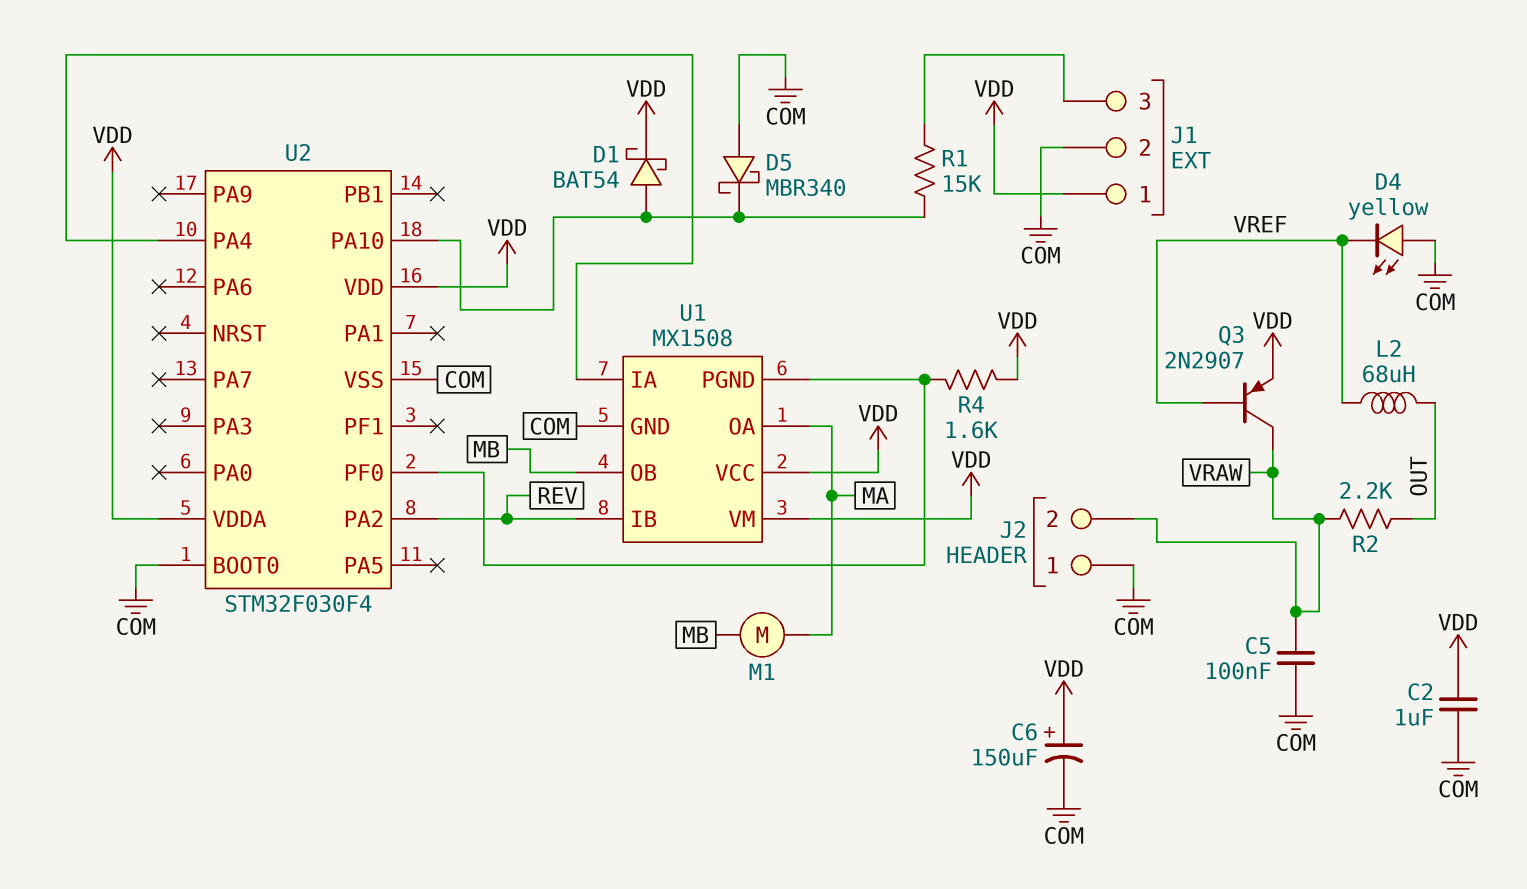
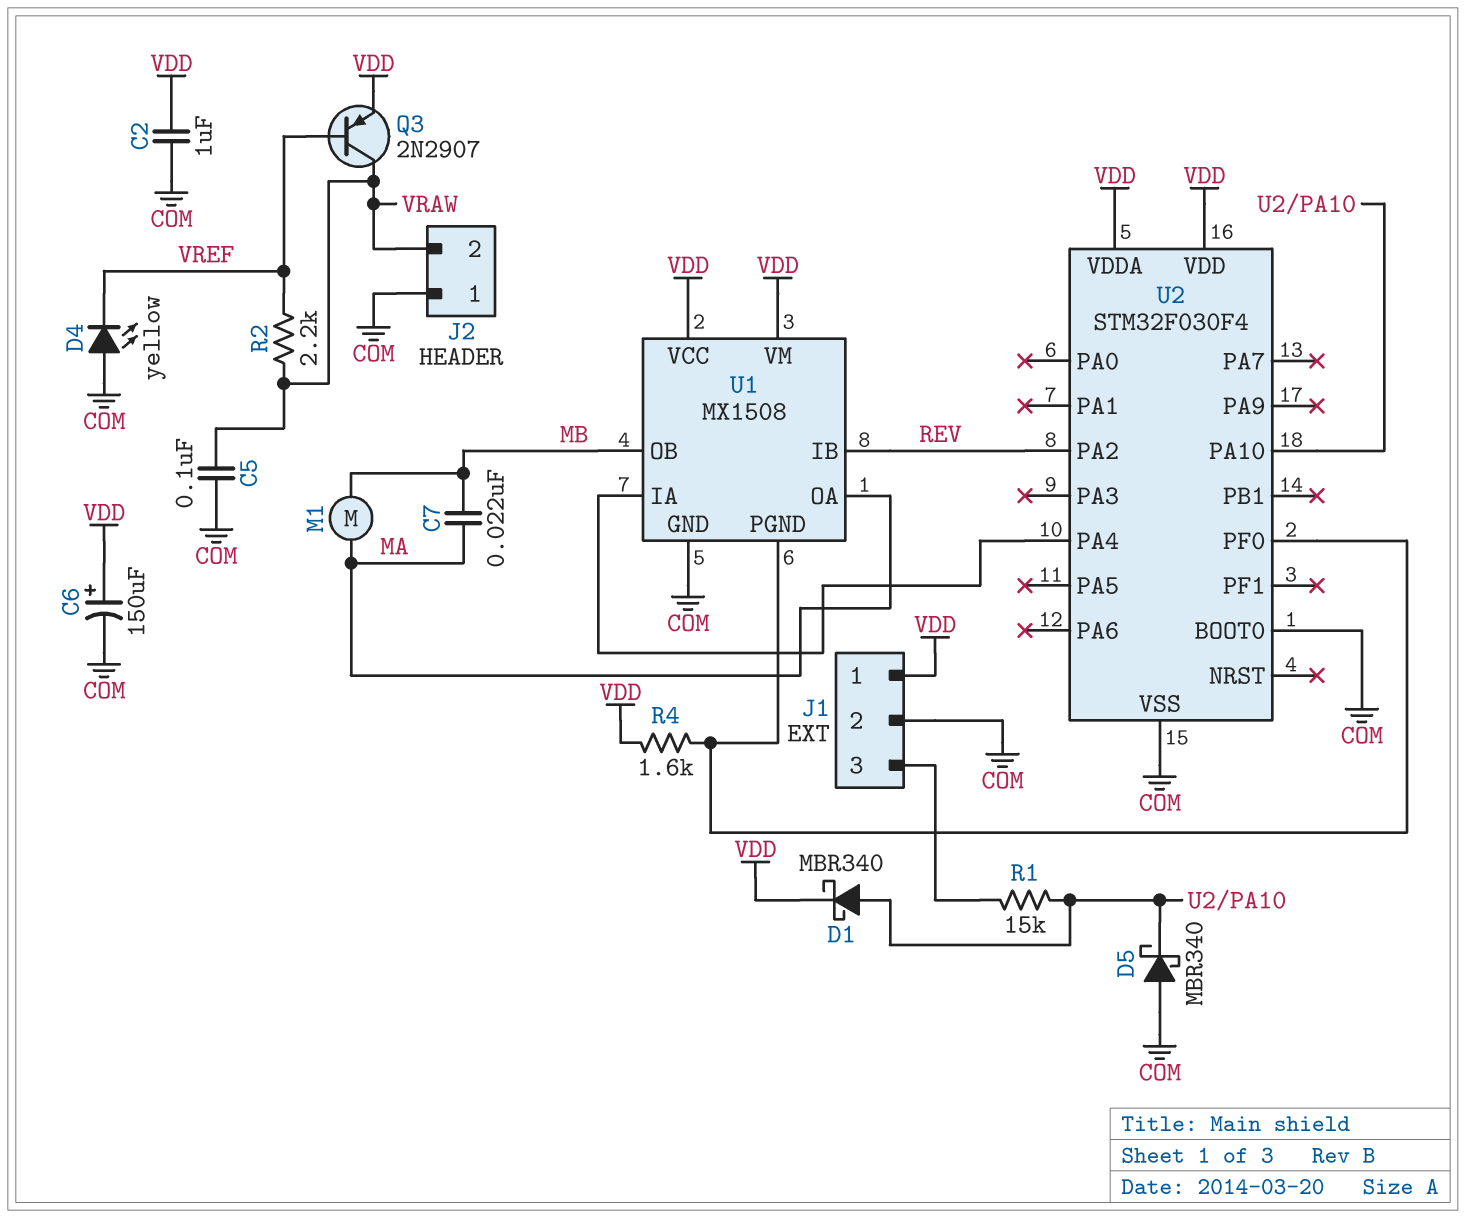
C7: none -> 22nF (MA, MB)
D1: schottky BAT54 (A U2/PA10, K VDD) -> schottky MBR340 (A U2/PA10, K VDD)
L2: 68uH (OUT, VREF) -> none
R2: 2.2k (OUT, VRAW) -> 2.2k (VRAW, VREF)

